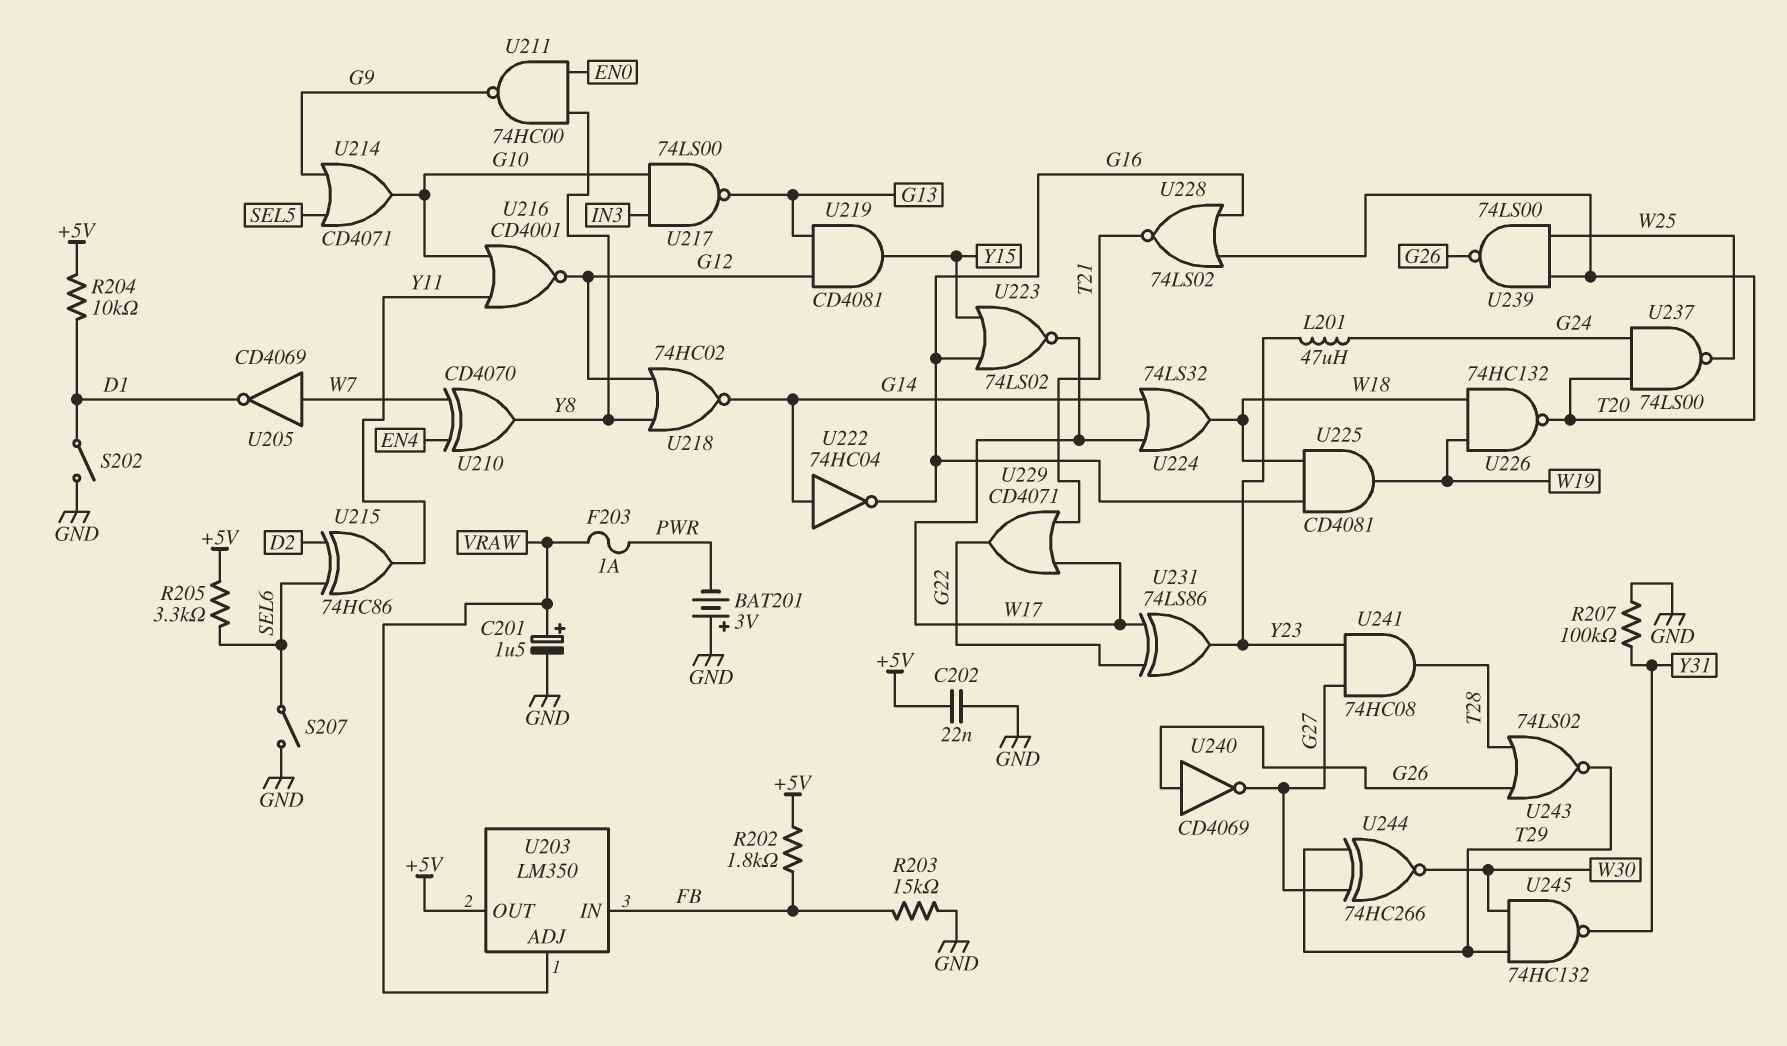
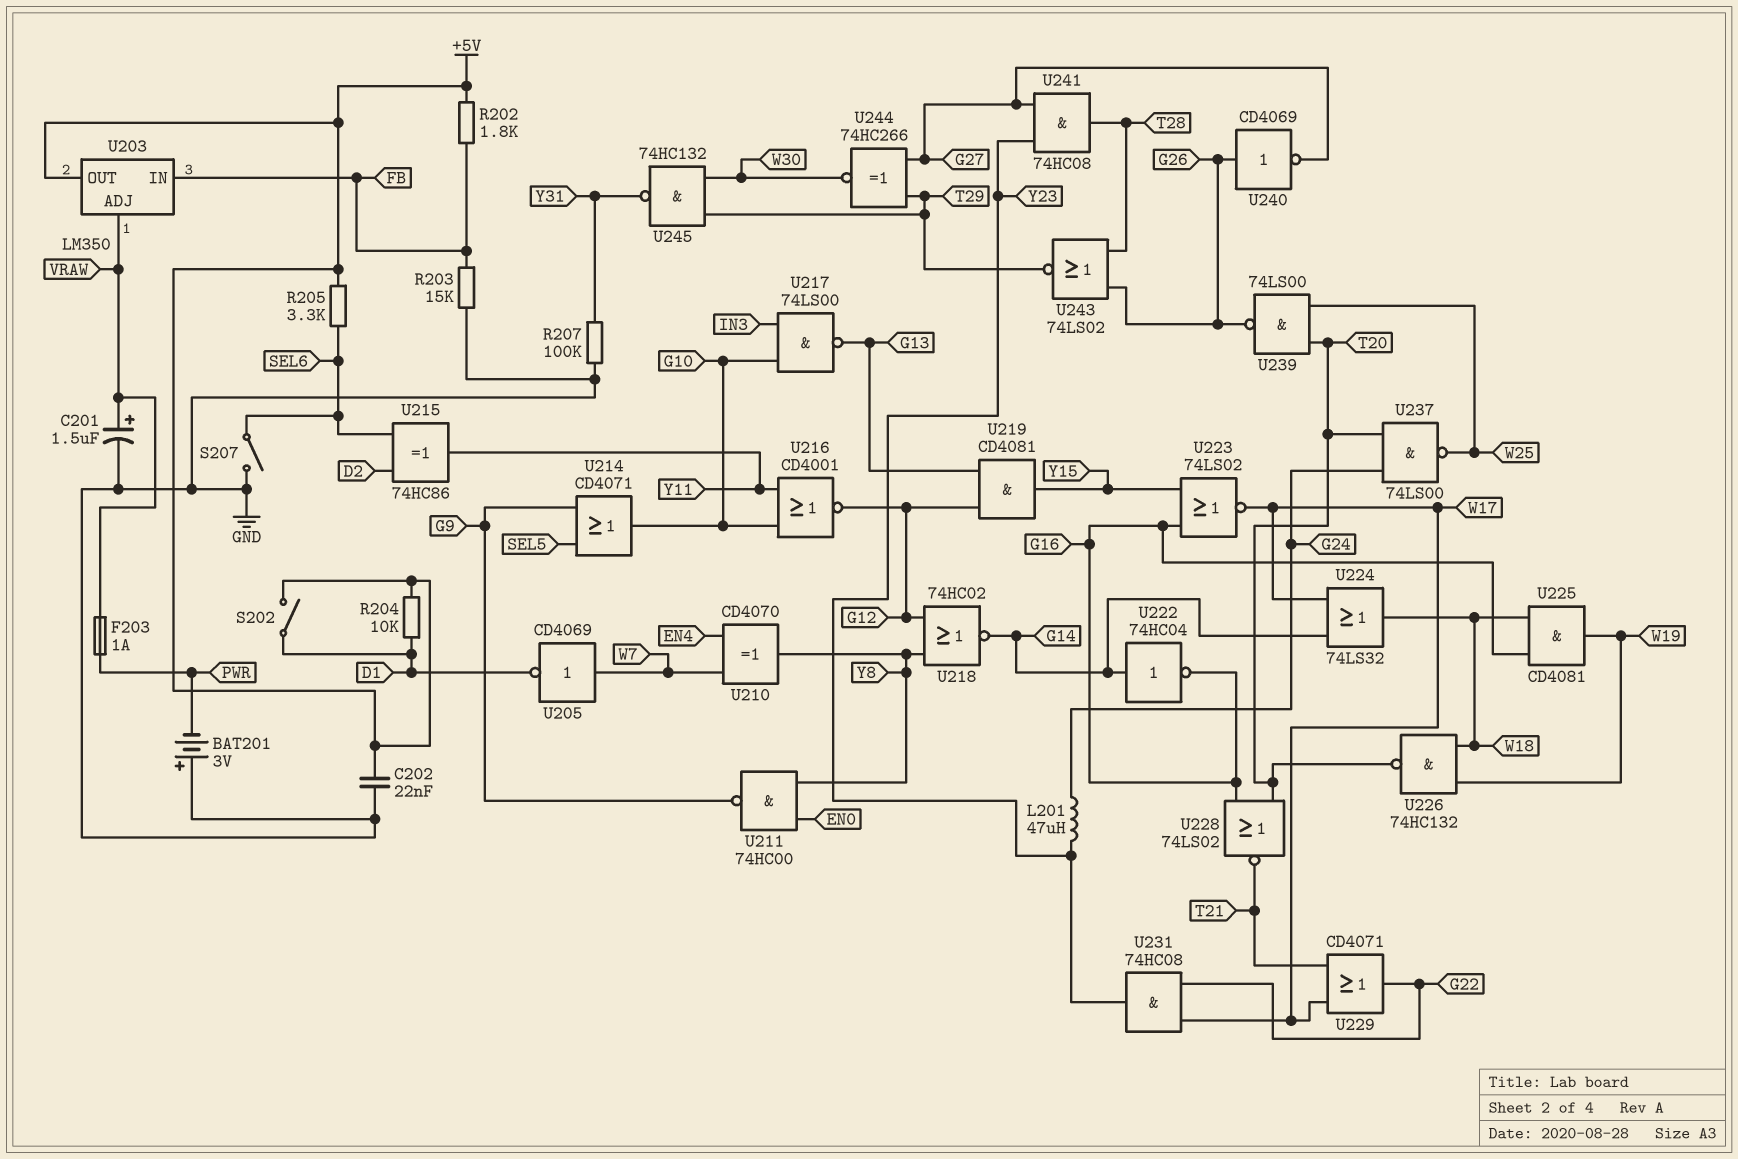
S202: switch (D1, GND) -> switch (+5V, D1)
U231: XOR 74LS86 (in G22, in W17, out Y23) -> AND 74HC08 (in G22, in W17, out Y23)

